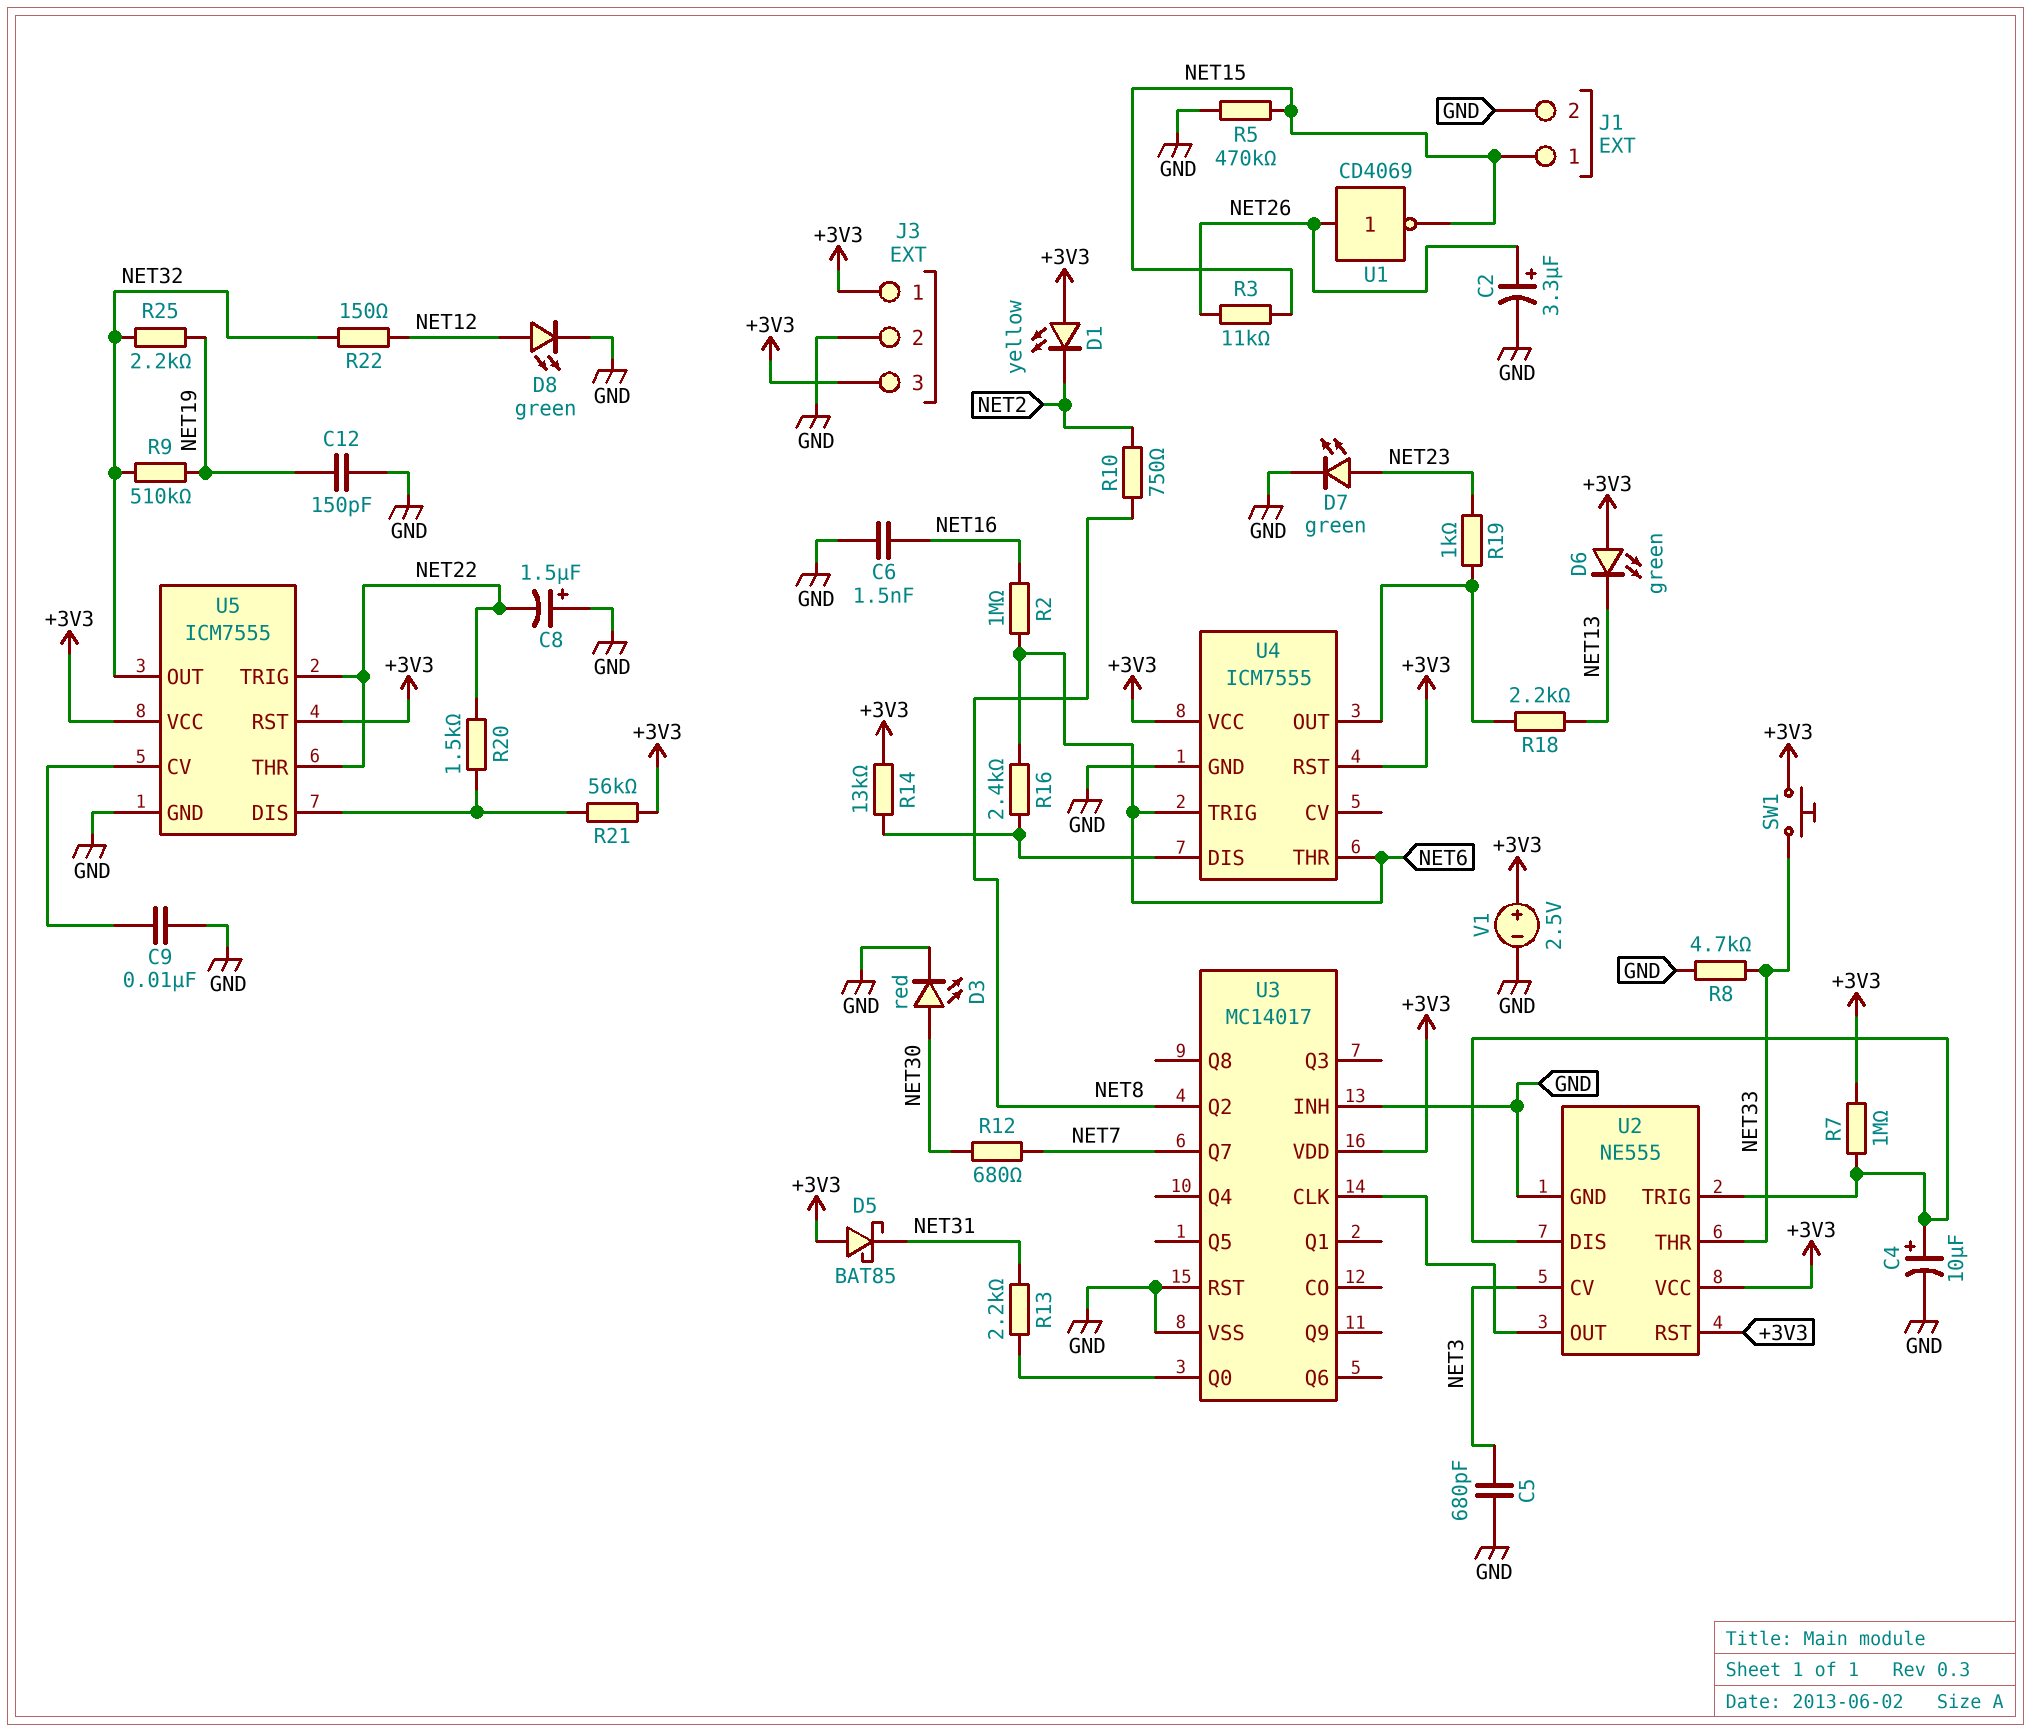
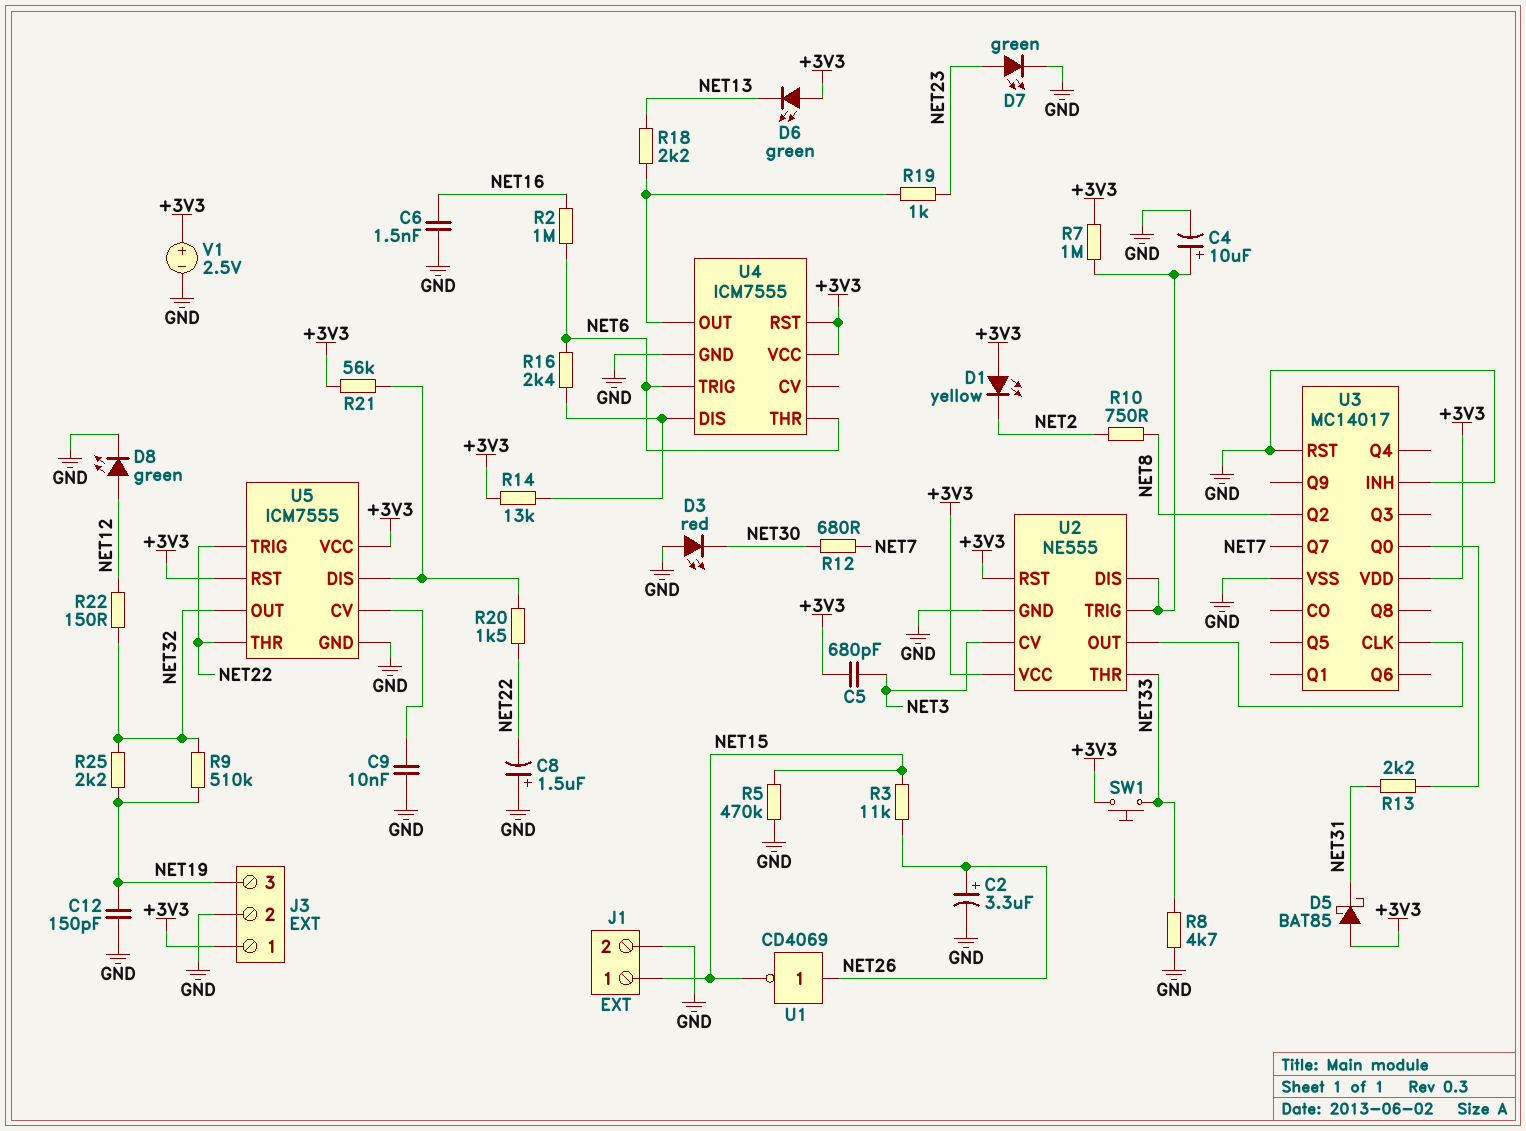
C5: 680pF (GND, NET3) -> 680pF (+3V3, NET3)
D3: LED red (A NET30, K GND) -> LED red (A GND, K NET30)
J3 pin 3: +3V3 -> NET19

